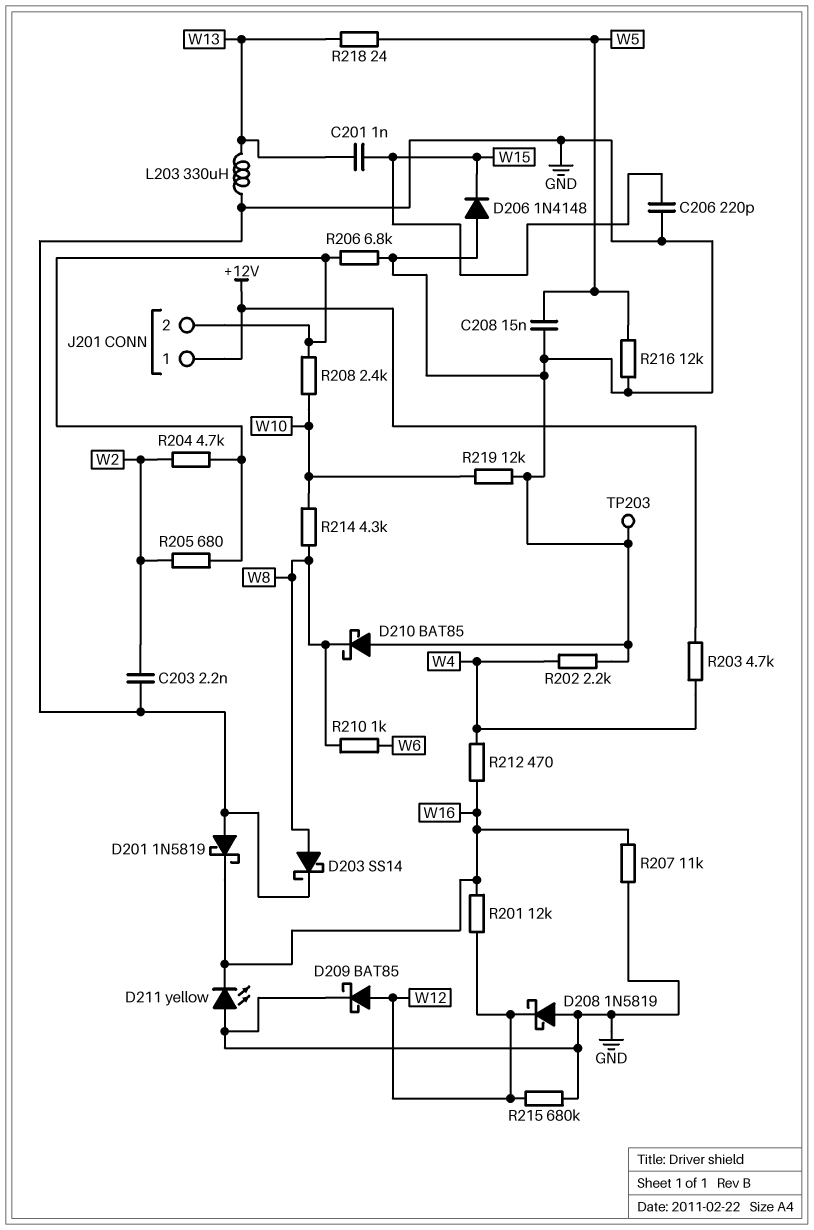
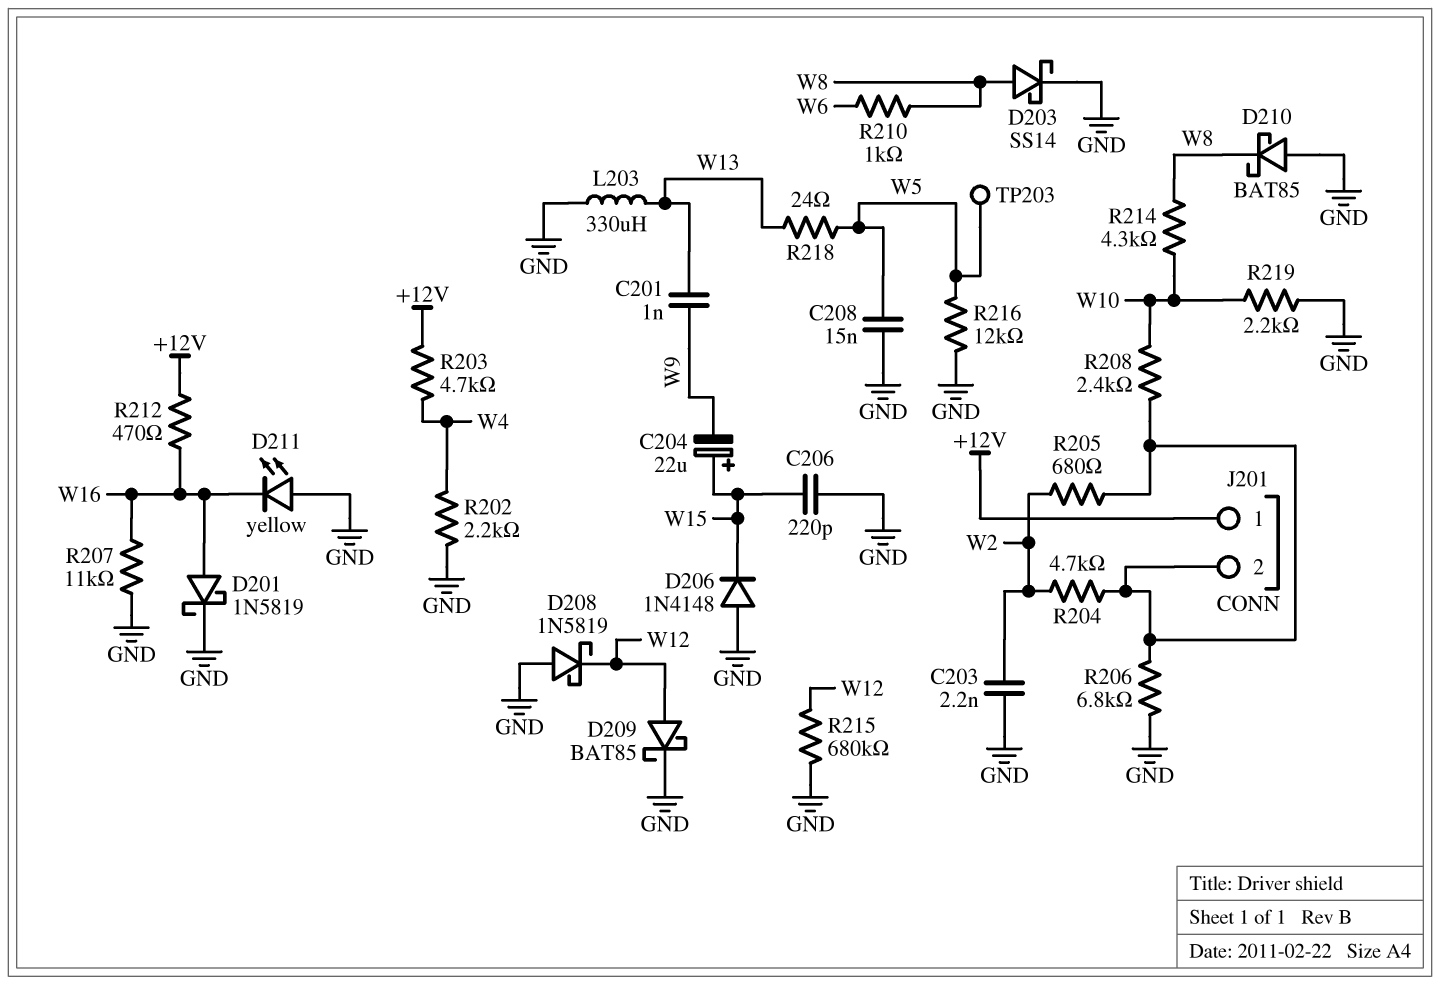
C201: 1nF (W13, W15) -> 1nF (W9, W13)
C204: none -> 22uF (plus W15, minus W9)
D201: schottky 1N5819 (A GND, K W16) -> schottky 1N5819 (A W16, K GND)
R201: 12k (W12, W16) -> none
R212: 470 (W4, W16) -> 470 (+12V, W16)
R219: 12k (GND, W10) -> 2.2k (GND, W10)
TP203: test point (GND) -> test point (W5)

